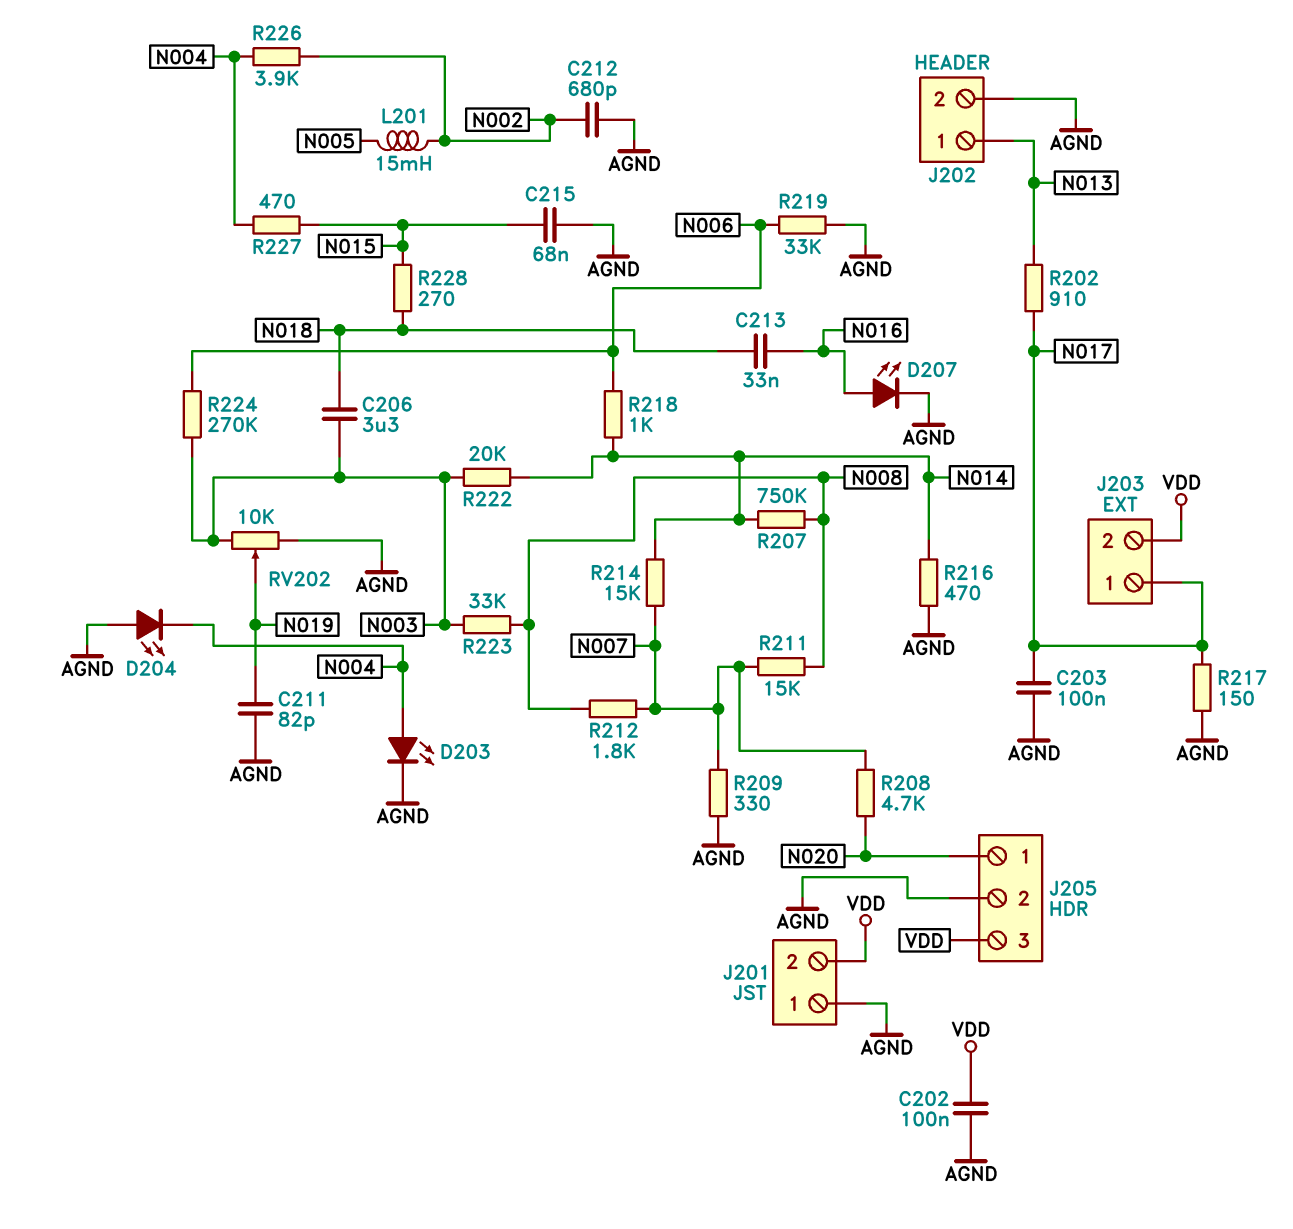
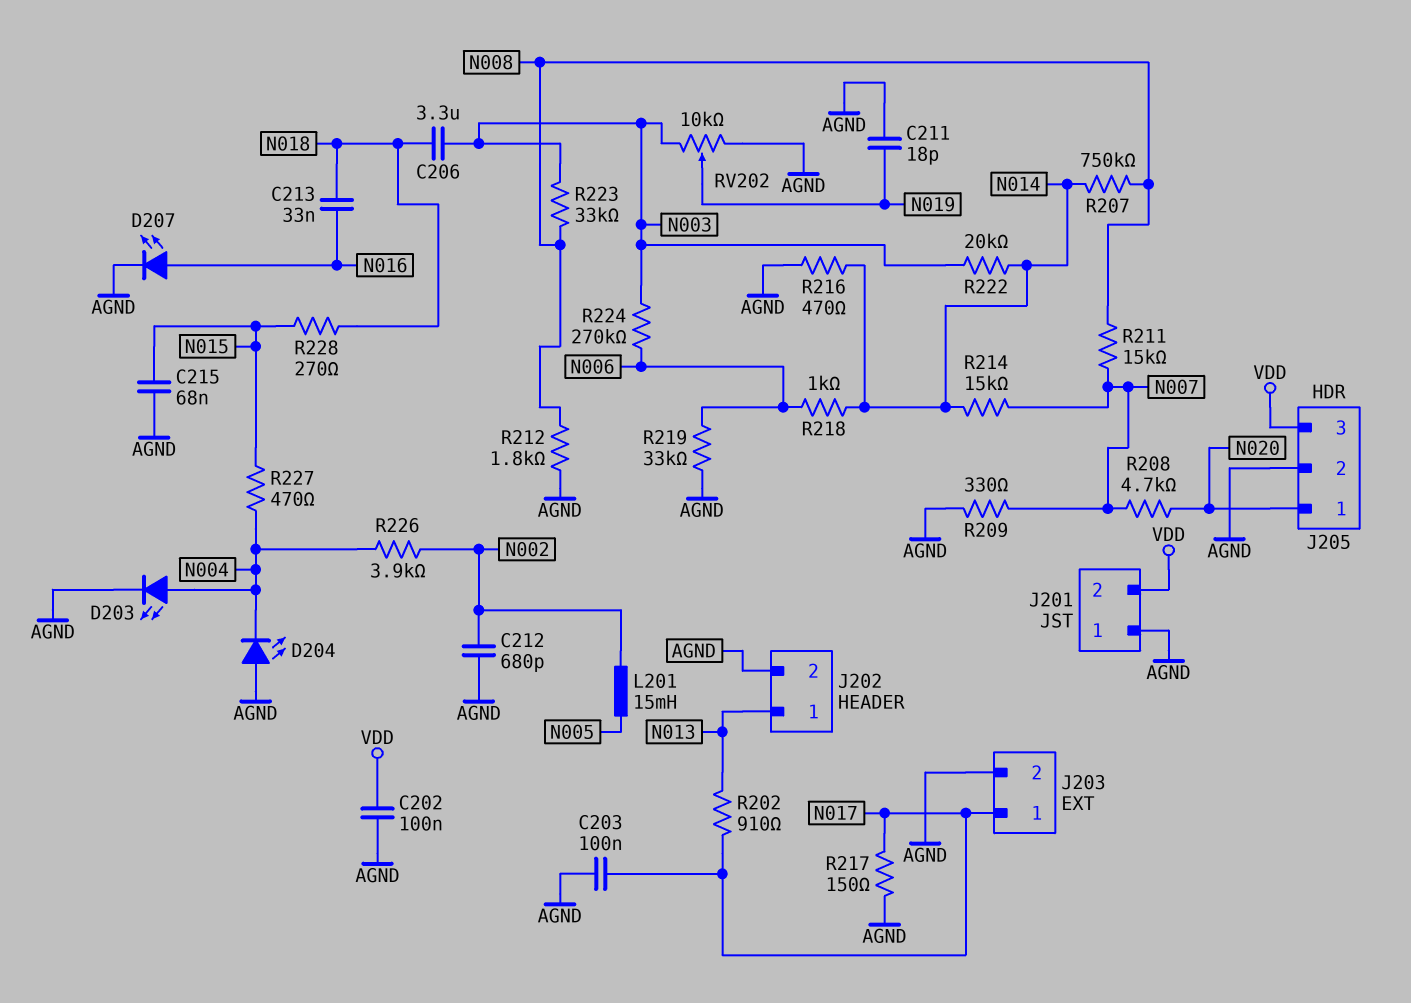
C211: 82pF (AGND, N019) -> 18pF (AGND, N019)
J203 pin 2: VDD -> AGND
R212: 1.8k (N007, N008) -> 1.8k (AGND, N008)

